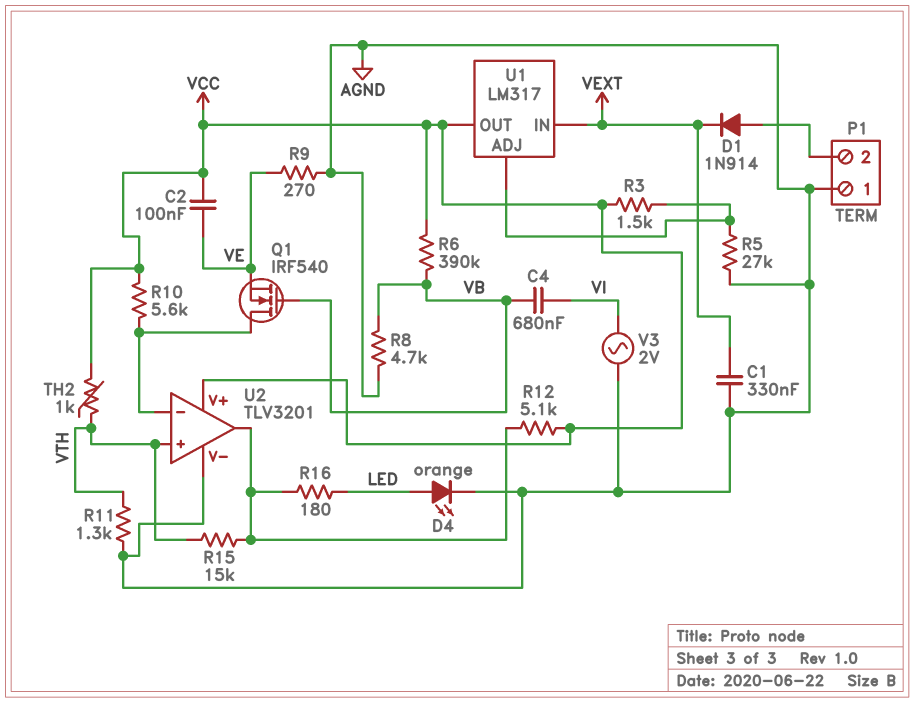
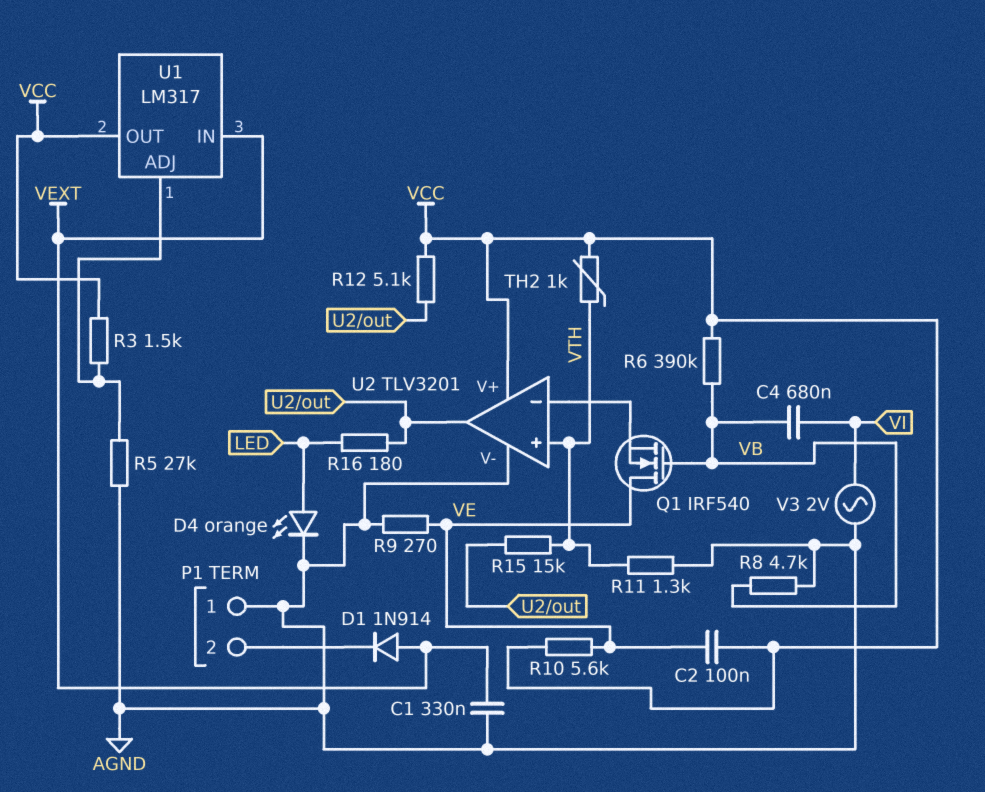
D1: diode 1N914 (A P1/2, K VEXT) -> diode 1N914 (A VEXT, K P1/2)
Q1: NMOS IRF540 (G VB, D U2/in-, S VE) -> NMOS IRF540 (G VB, D VE, S U2/in-)
R10: 5.6k (U2/in-, VCC) -> 5.6k (VCC, VE)

